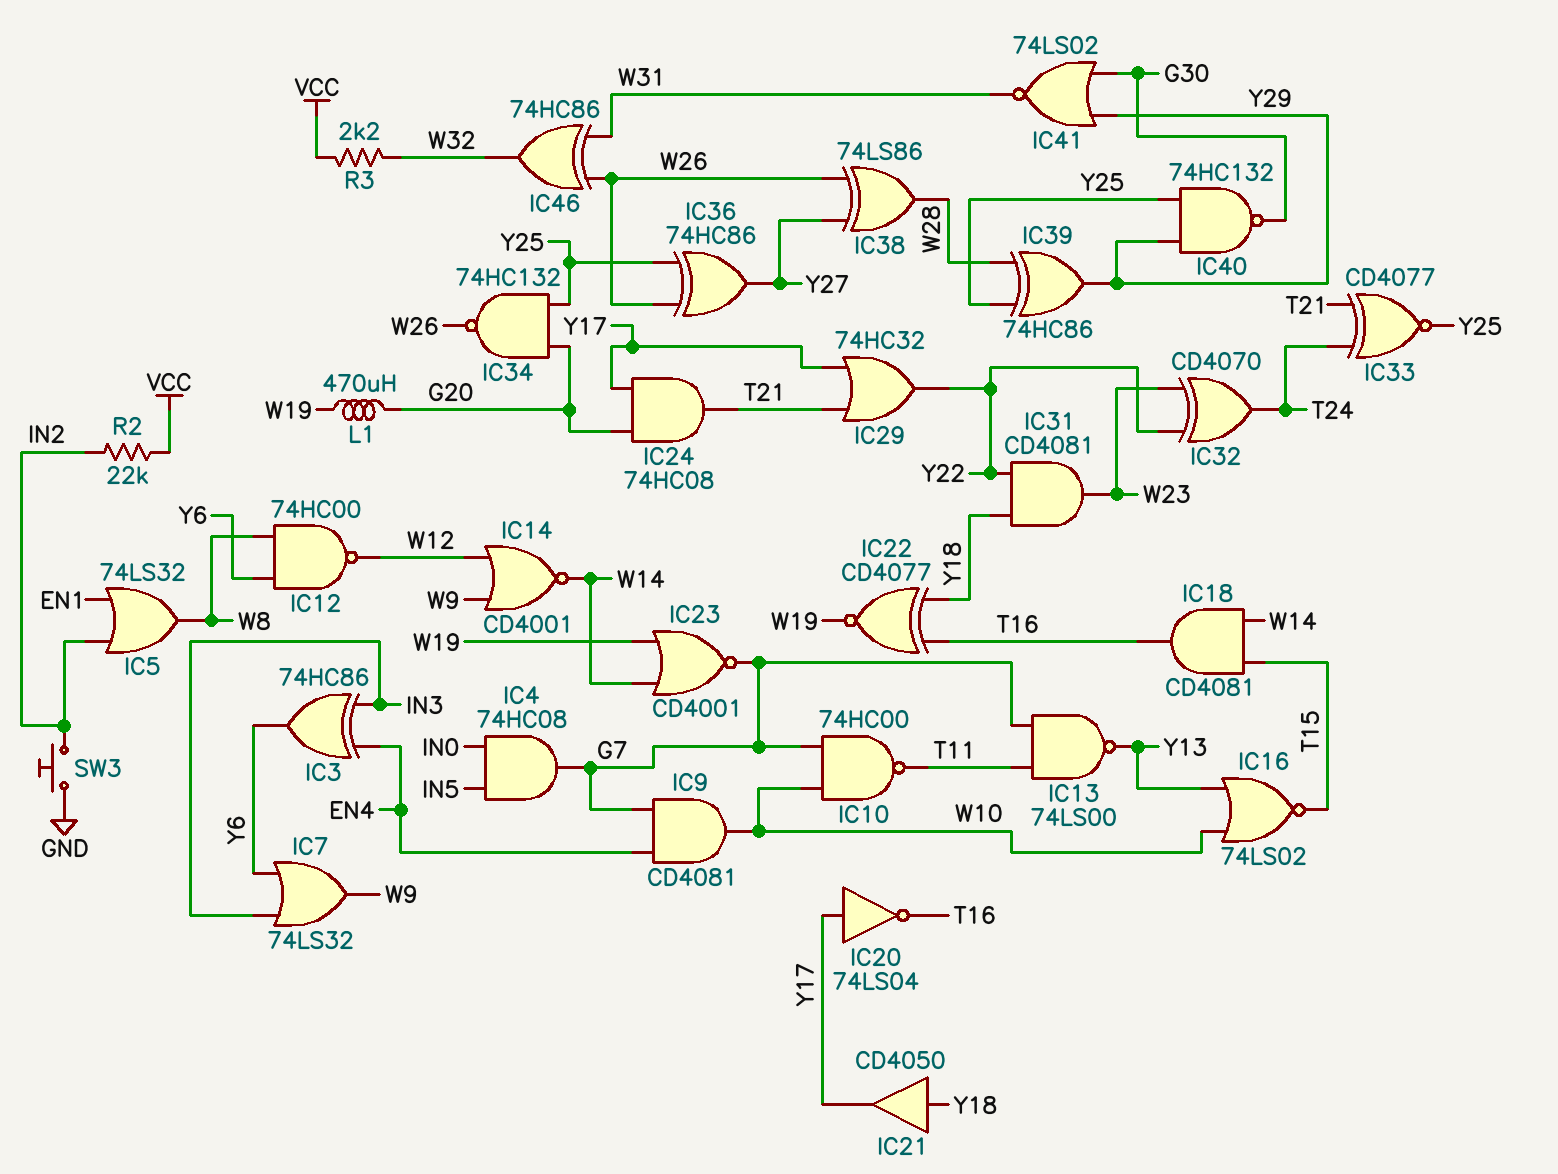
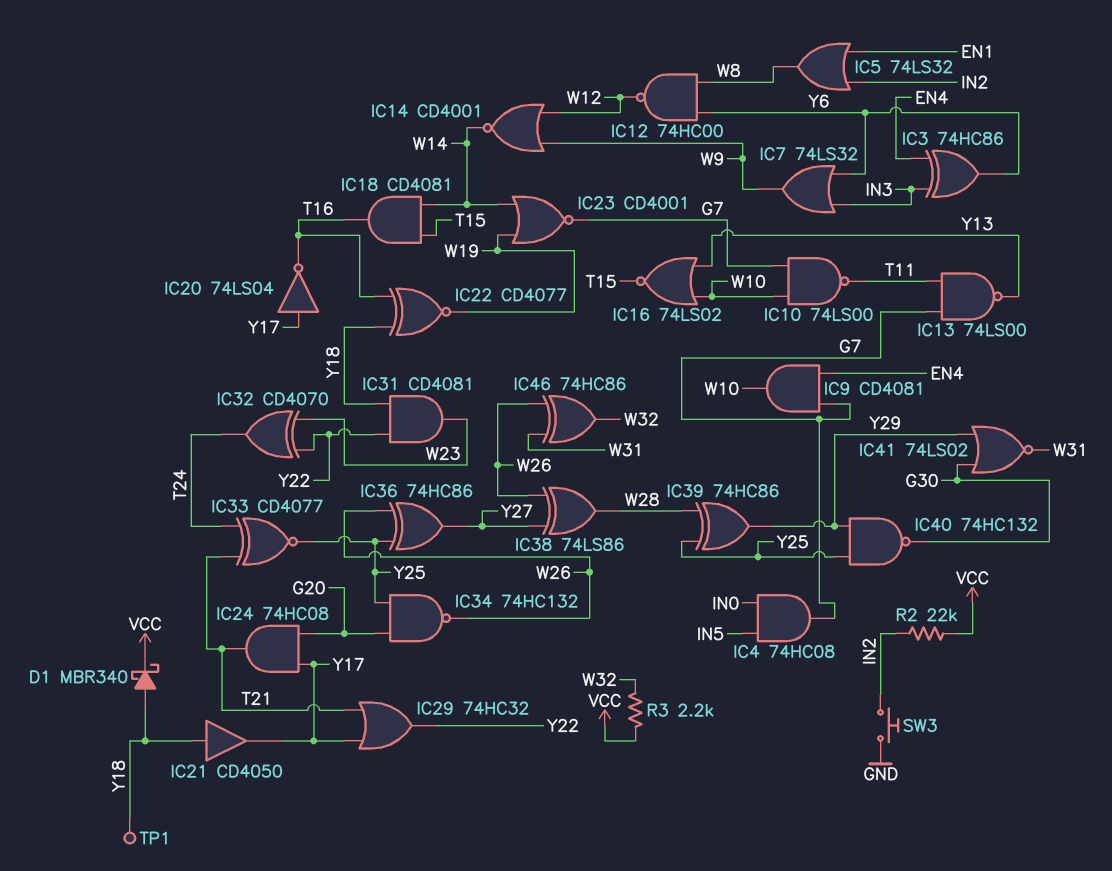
D1: none -> schottky MBR340 (A Y18, K VCC)
IC10: NAND 74HC00 (in G7, in W10, out T11) -> NAND 74LS00 (in G7, in W10, out T11)
L1: 470uH (G20, W19) -> none
TP1: none -> test point (Y18)

